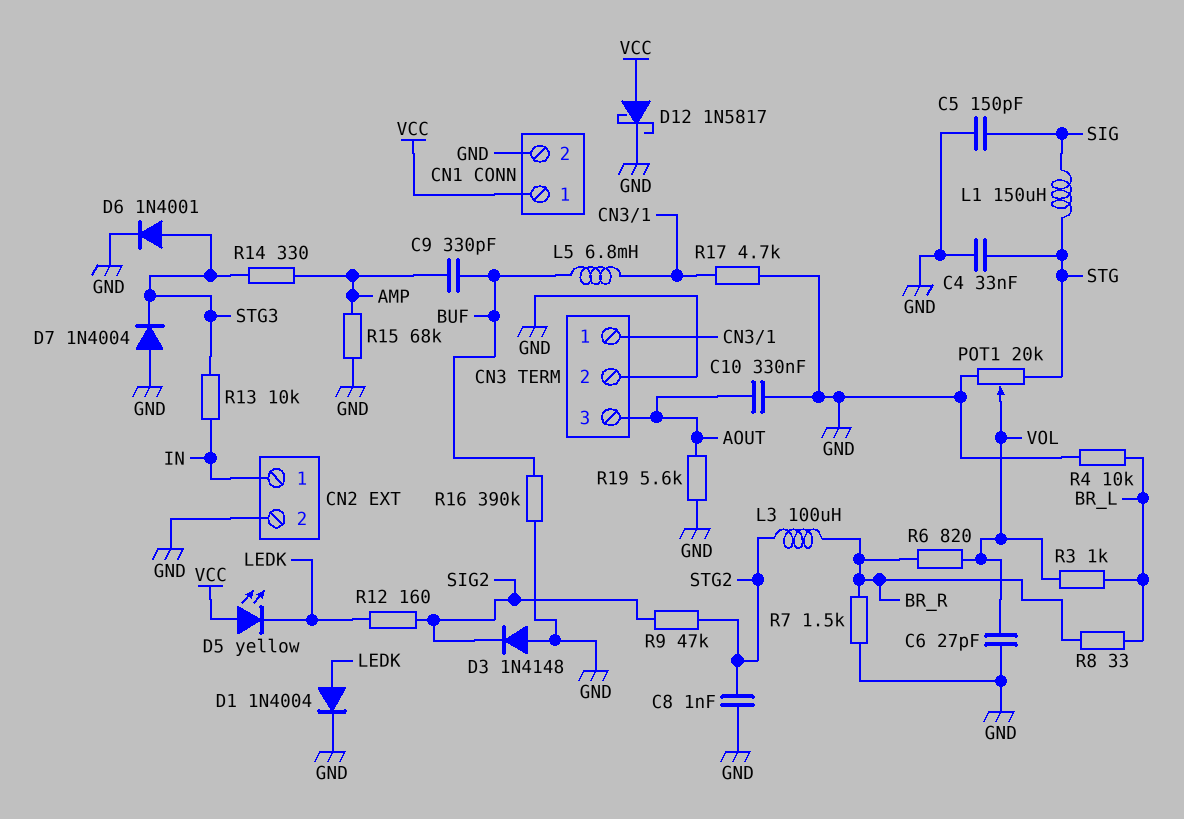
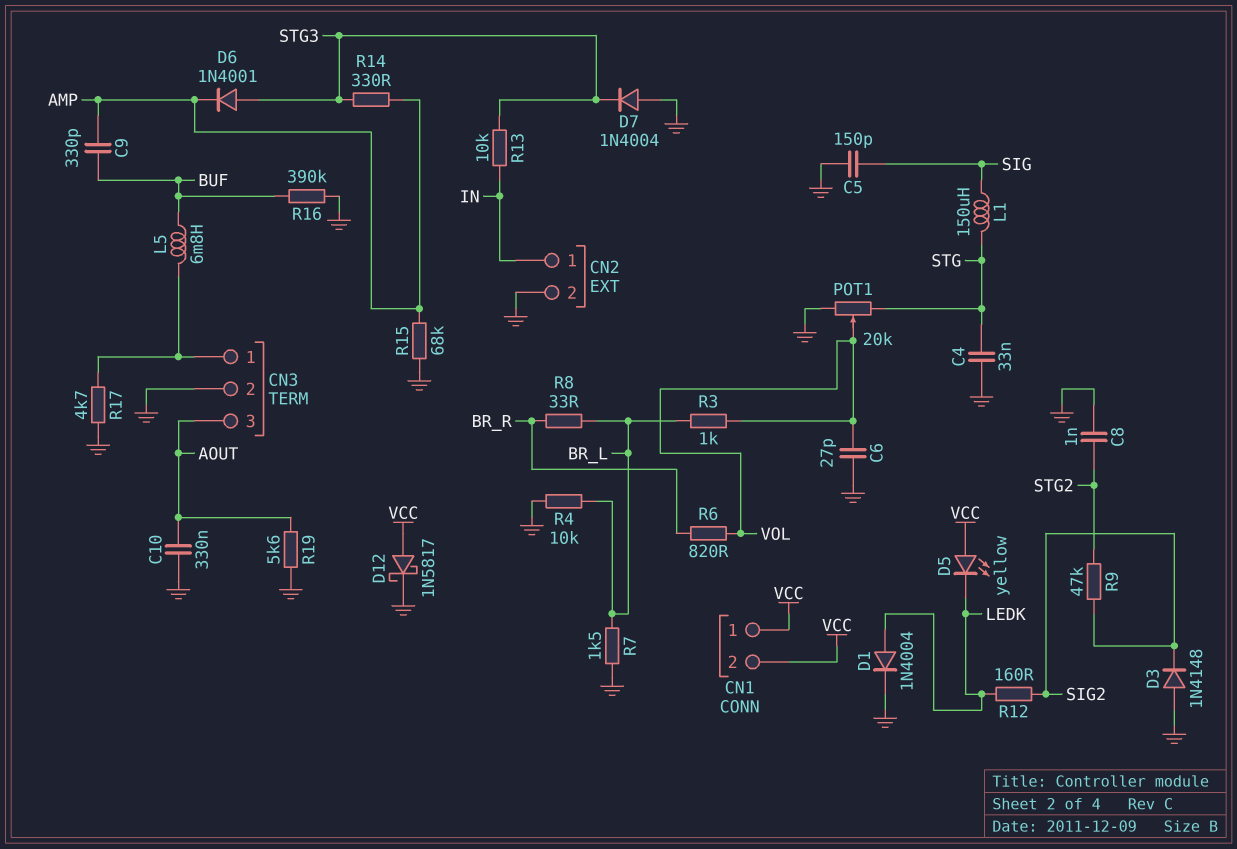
CN1 pin 2: GND -> VCC
D6: diode 1N4001 (A STG3, K GND) -> diode 1N4001 (A STG3, K AMP)
L3: 100uH (BR_R, STG2) -> none
R7: 1.5k (BR_R, GND) -> 1.5k (BR_L, GND)

